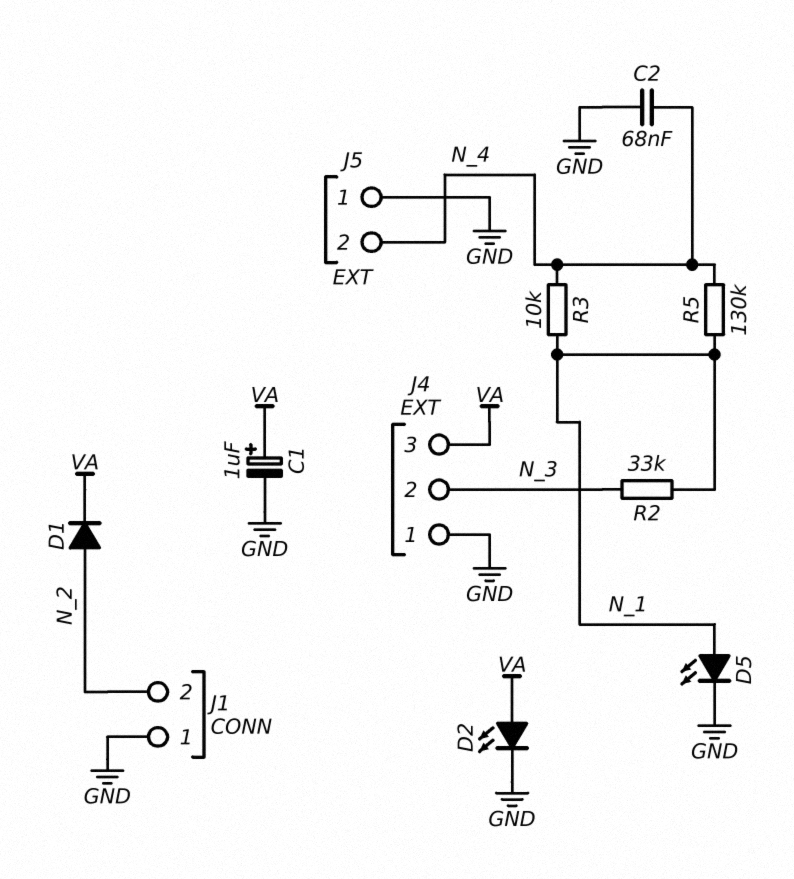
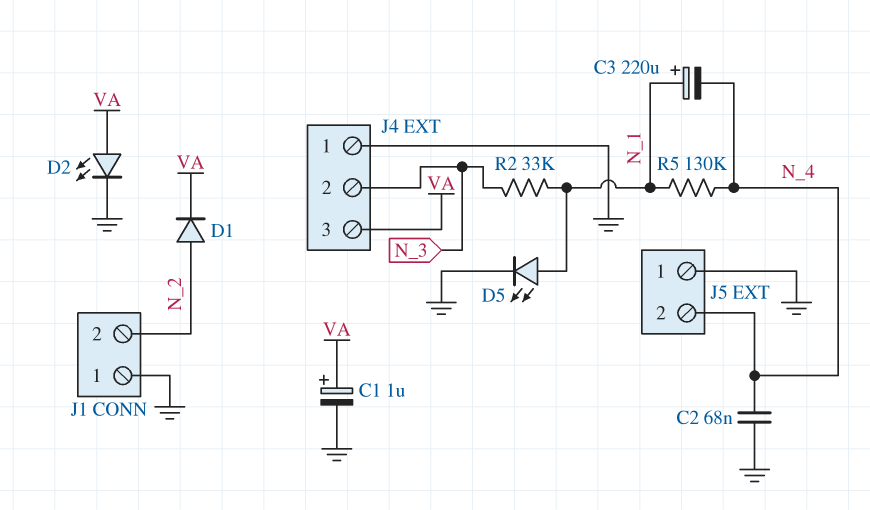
C3: none -> 220uF (plus N_1, minus N_4)
R3: 10k (N_1, N_4) -> none

